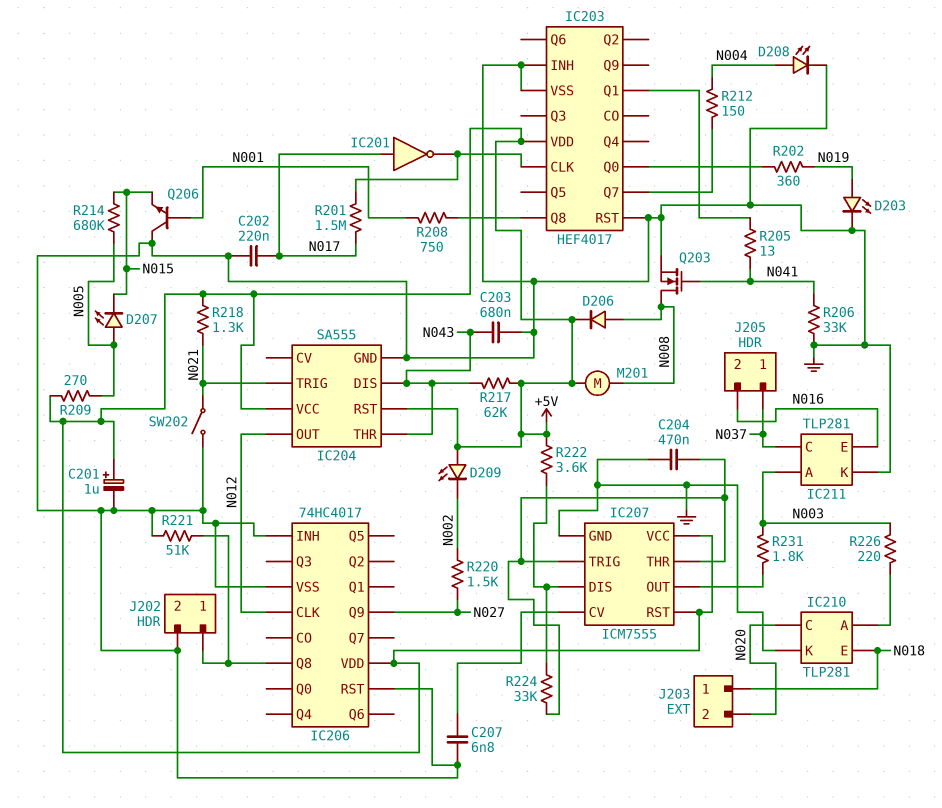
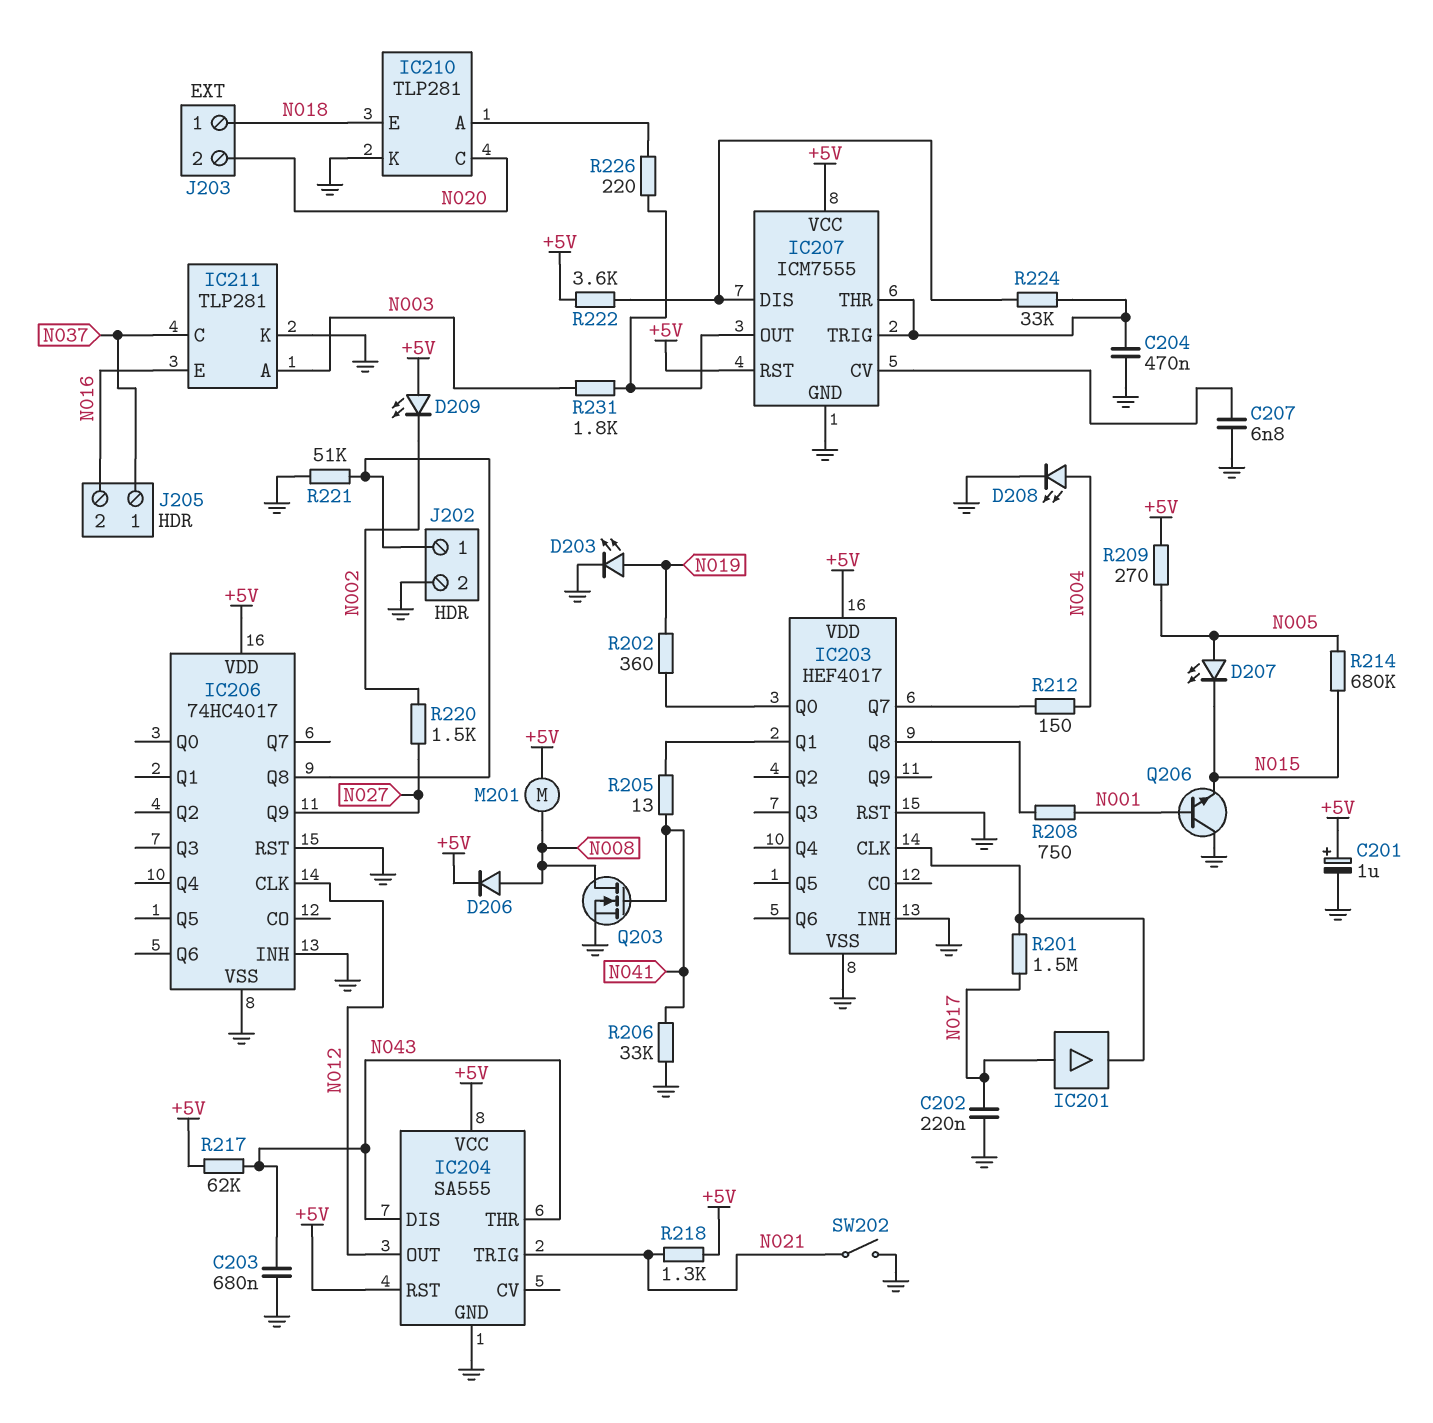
IC201: NOT (in N017, out IC203/CLK) -> buffer (in N017, out IC203/CLK)
R226: 220 (IC210/A, N003) -> 220 (IC207/OUT, IC210/A)

